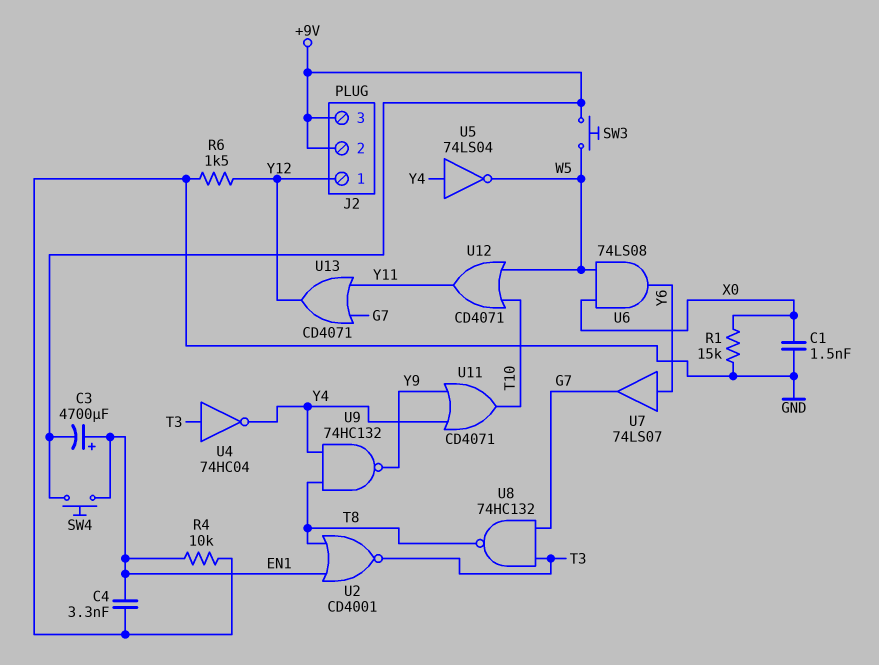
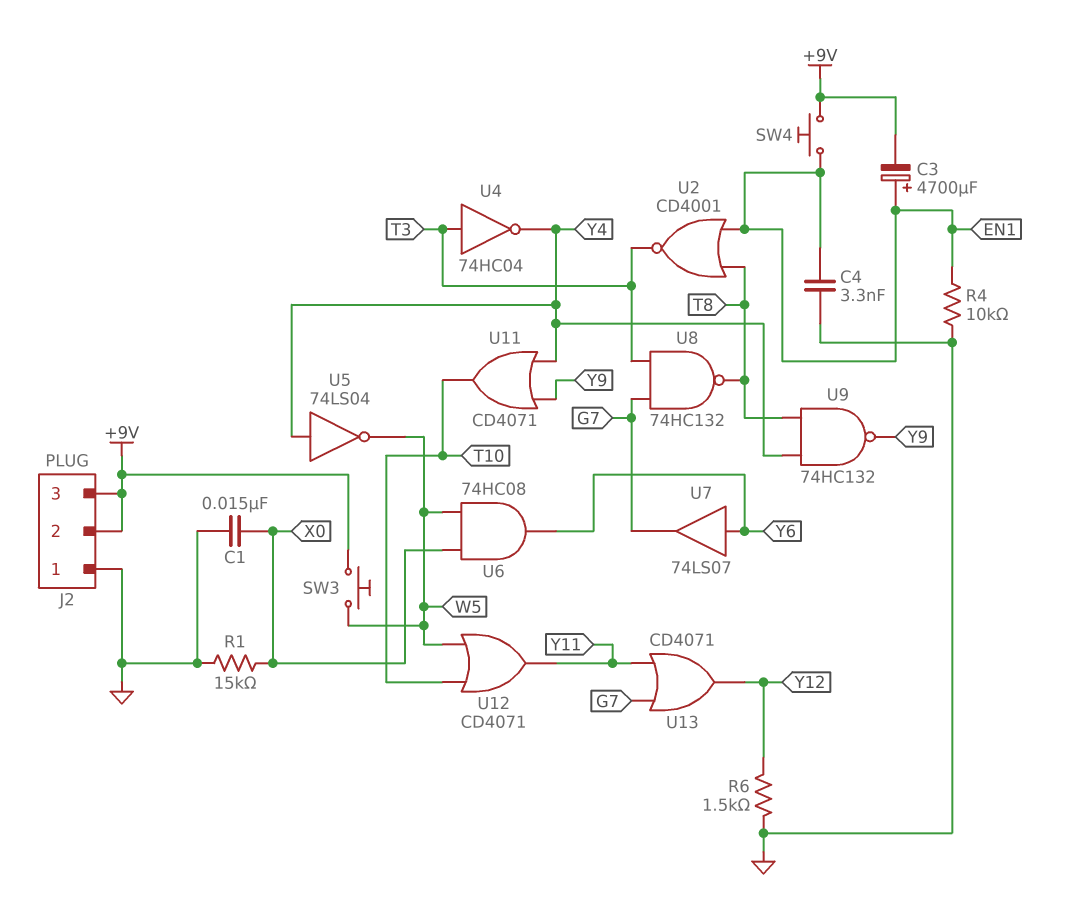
C1: 1.5nF (GND, X0) -> 15nF (GND, X0)
J2 pin 1: Y12 -> GND
U6: AND 74LS08 (in W5, in X0, out Y6) -> AND 74HC08 (in W5, in X0, out Y6)

